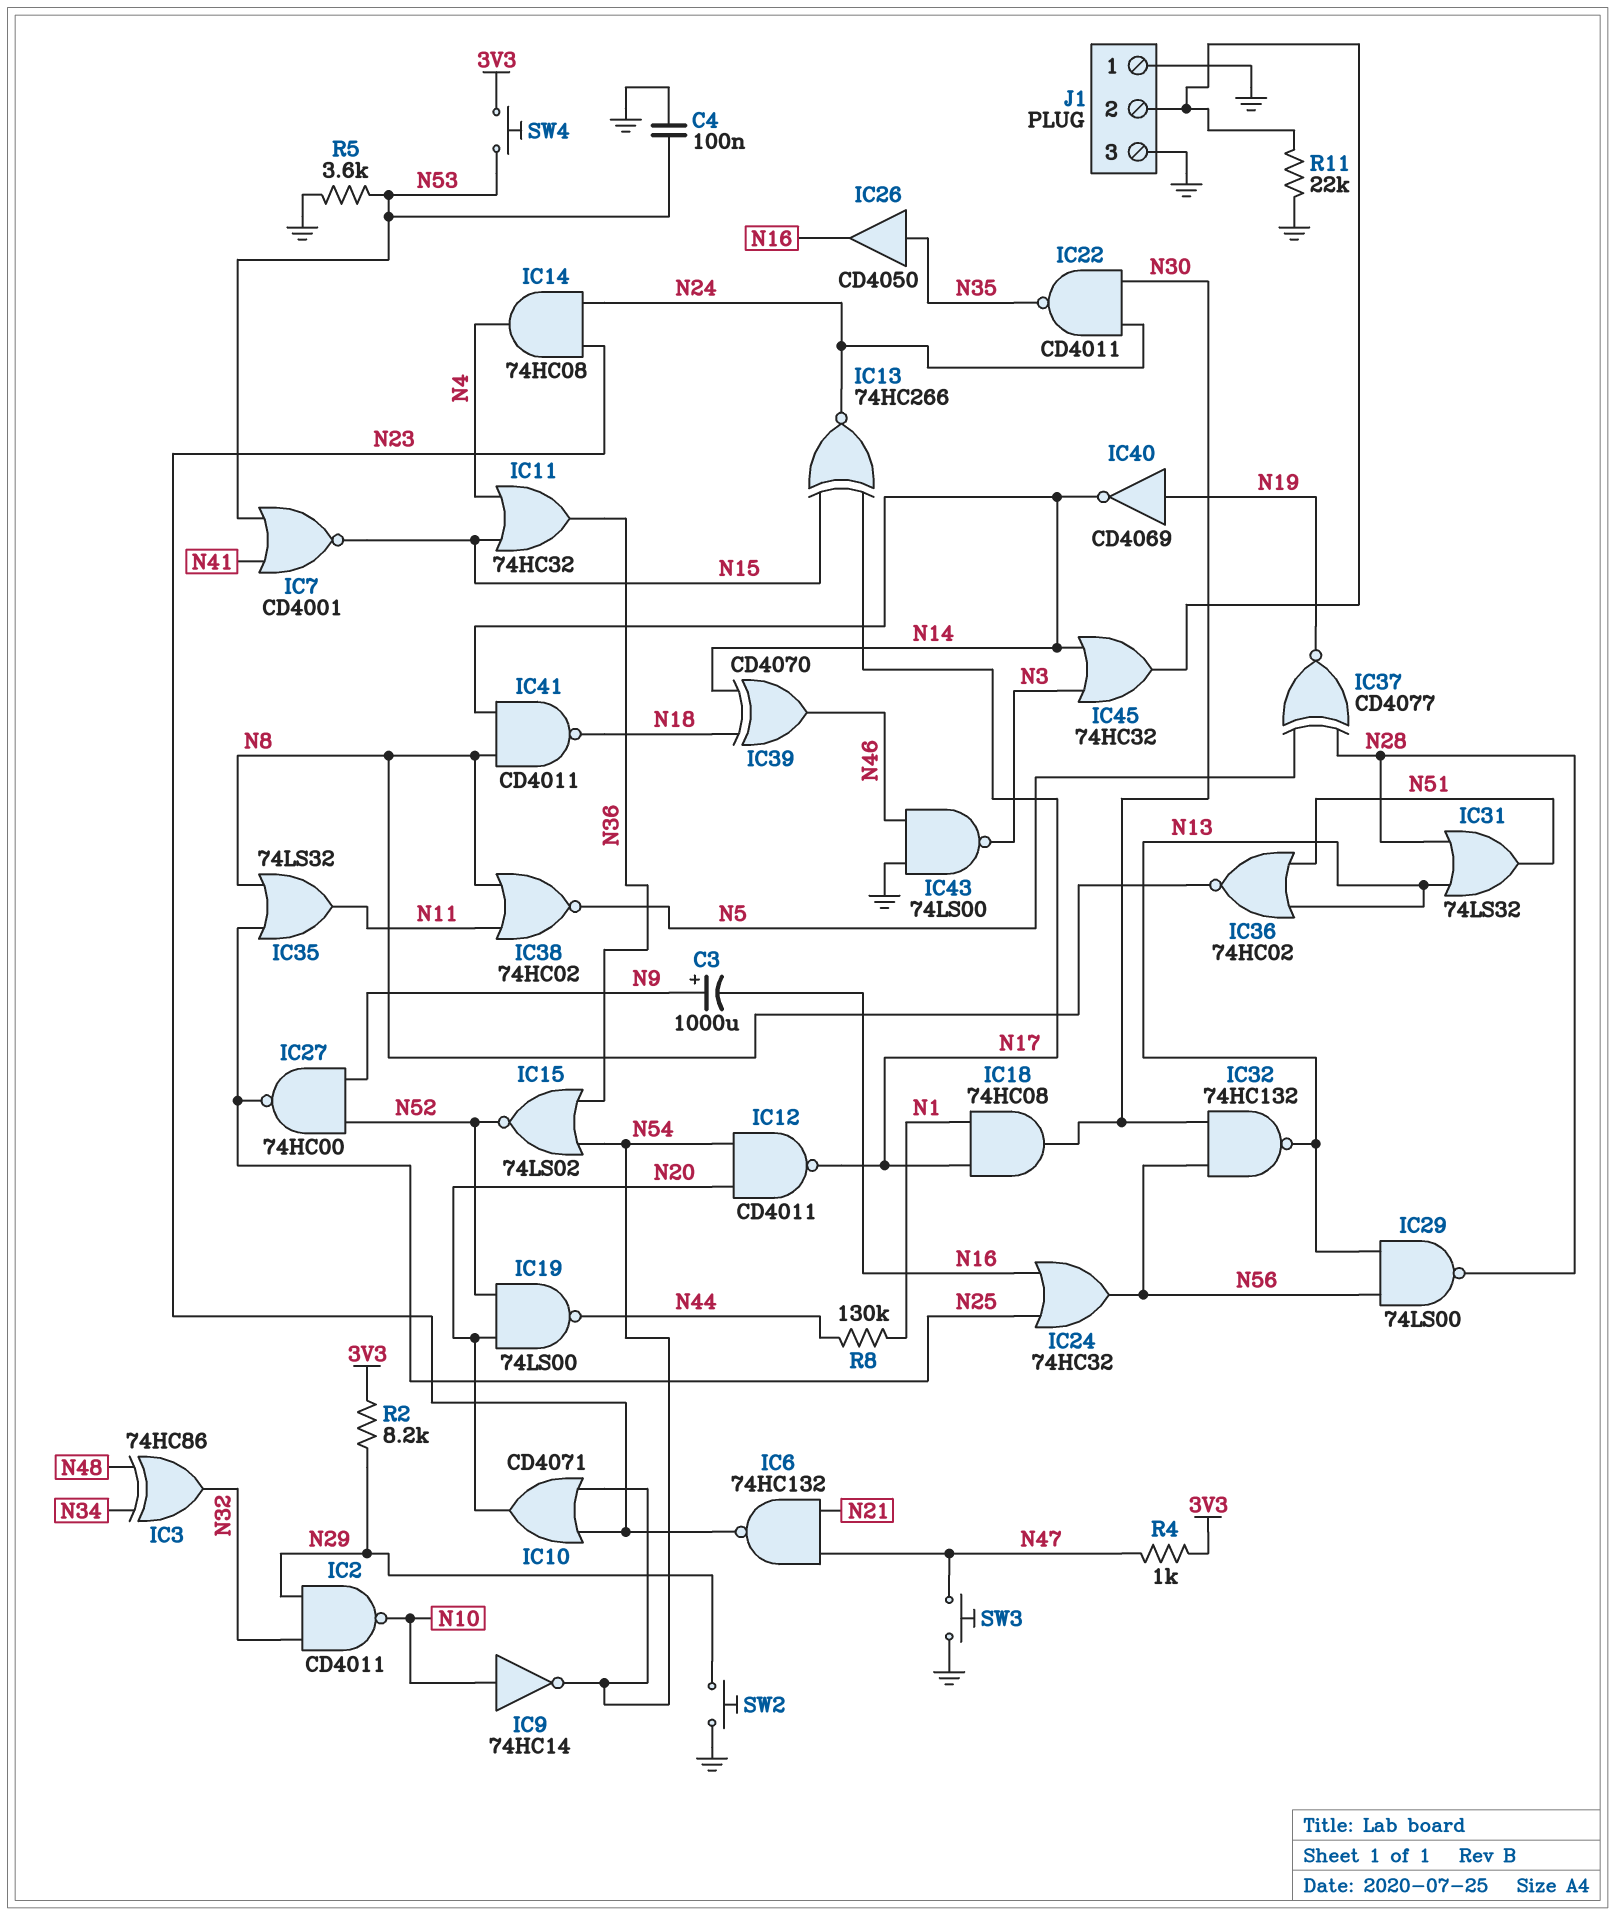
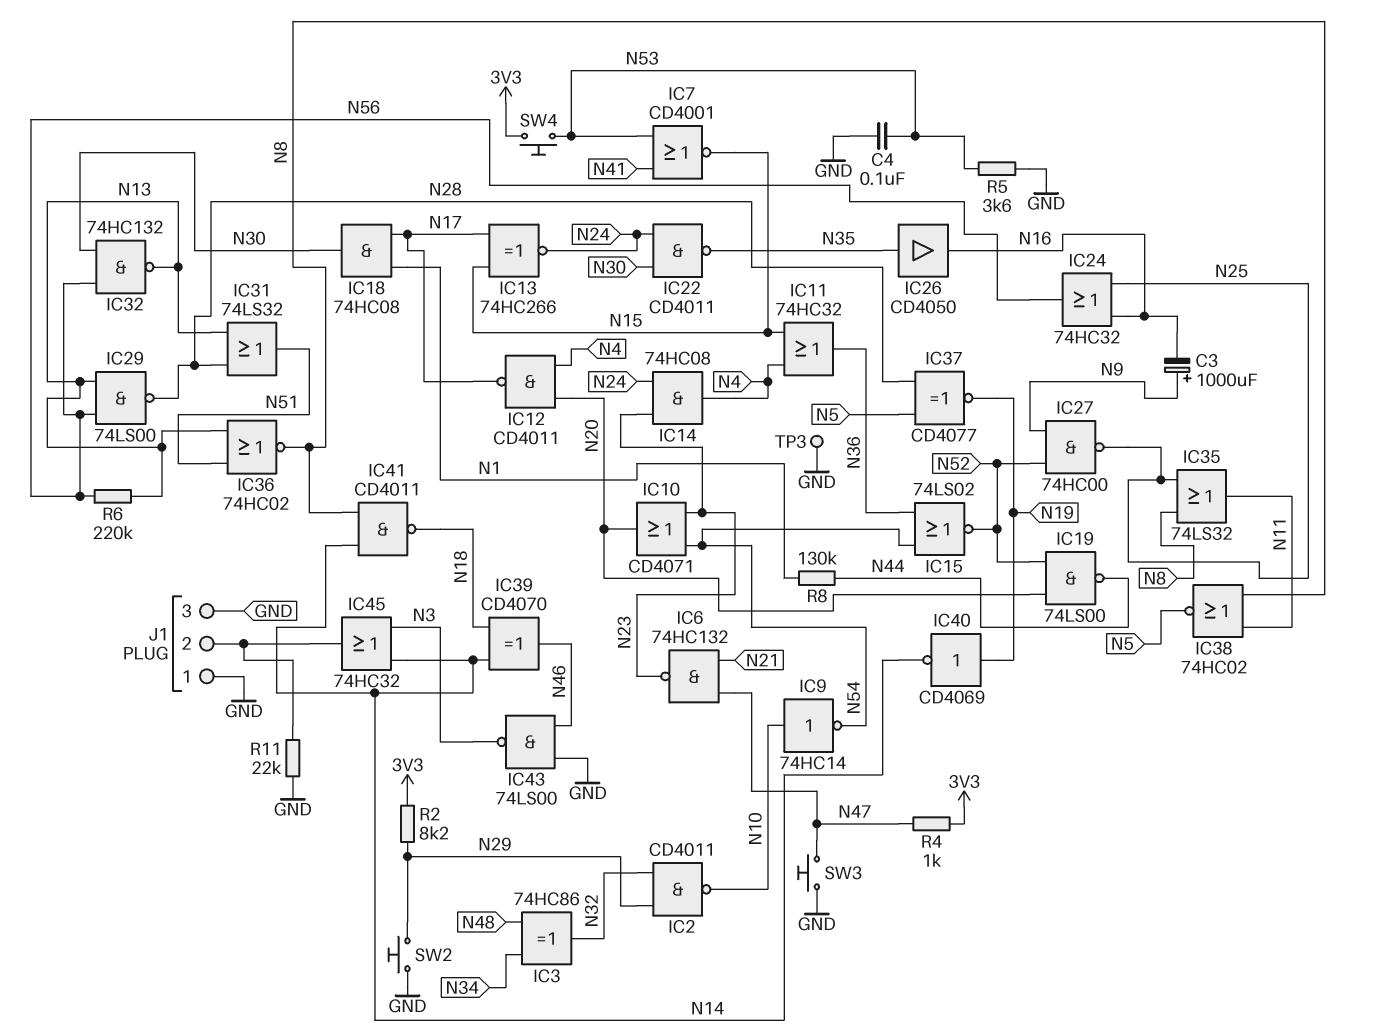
IC12: NAND CD4011 (in N20, in N54, out N17) -> NAND CD4011 (in N4, in N20, out N17)
R6: none -> 220k (N13, N56)
TP3: none -> test point (GND)

